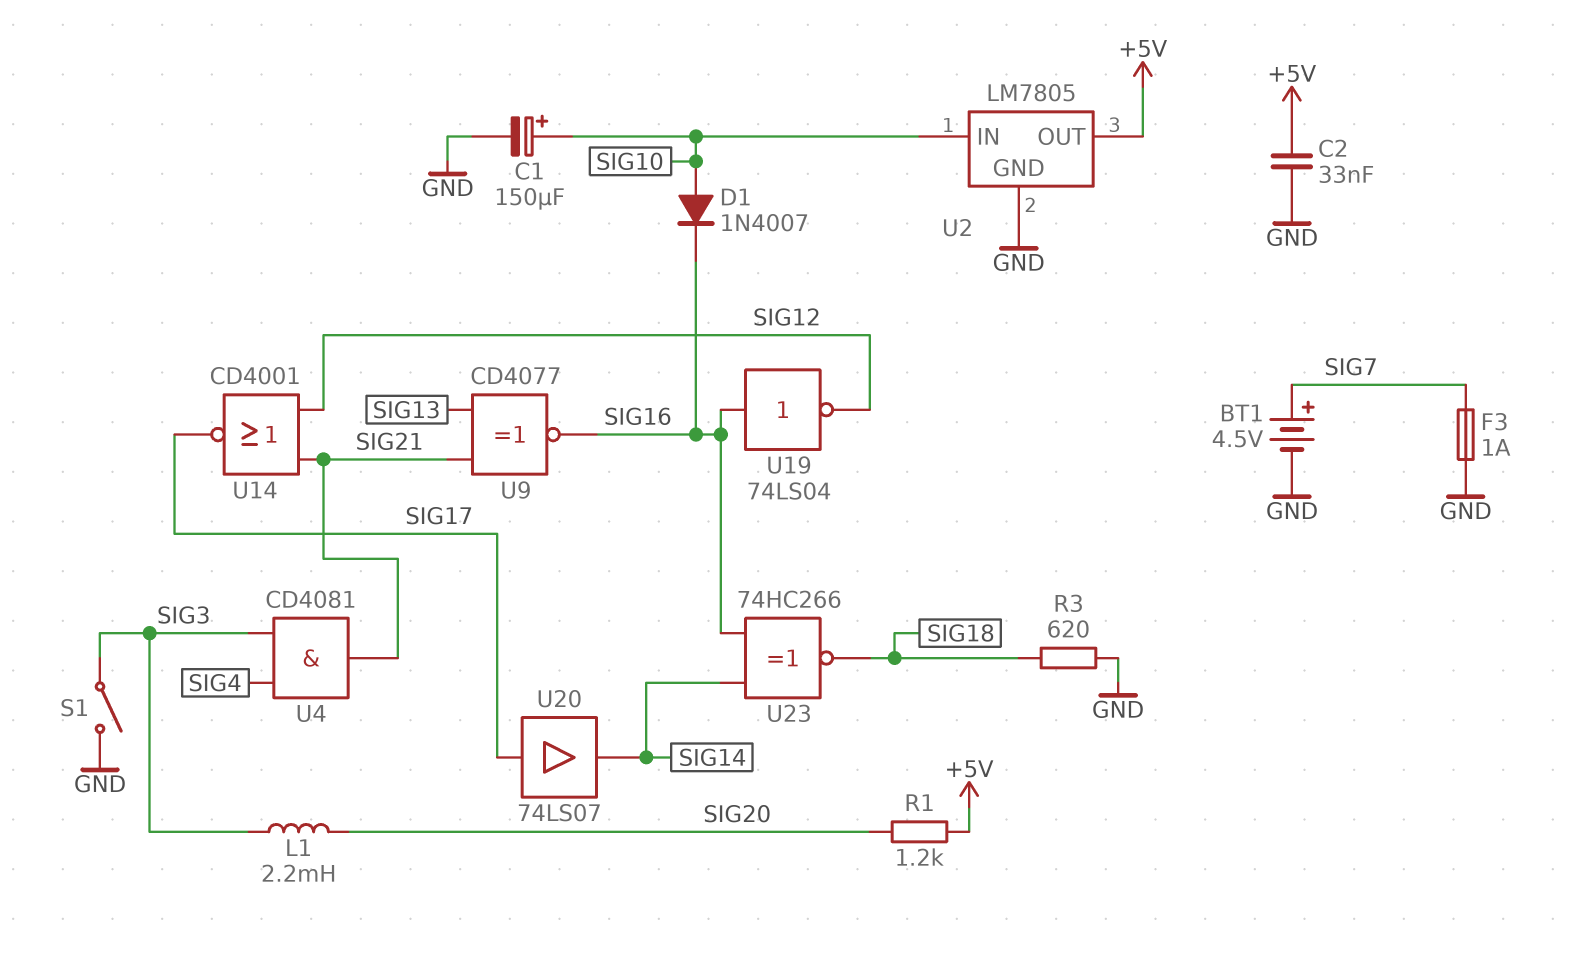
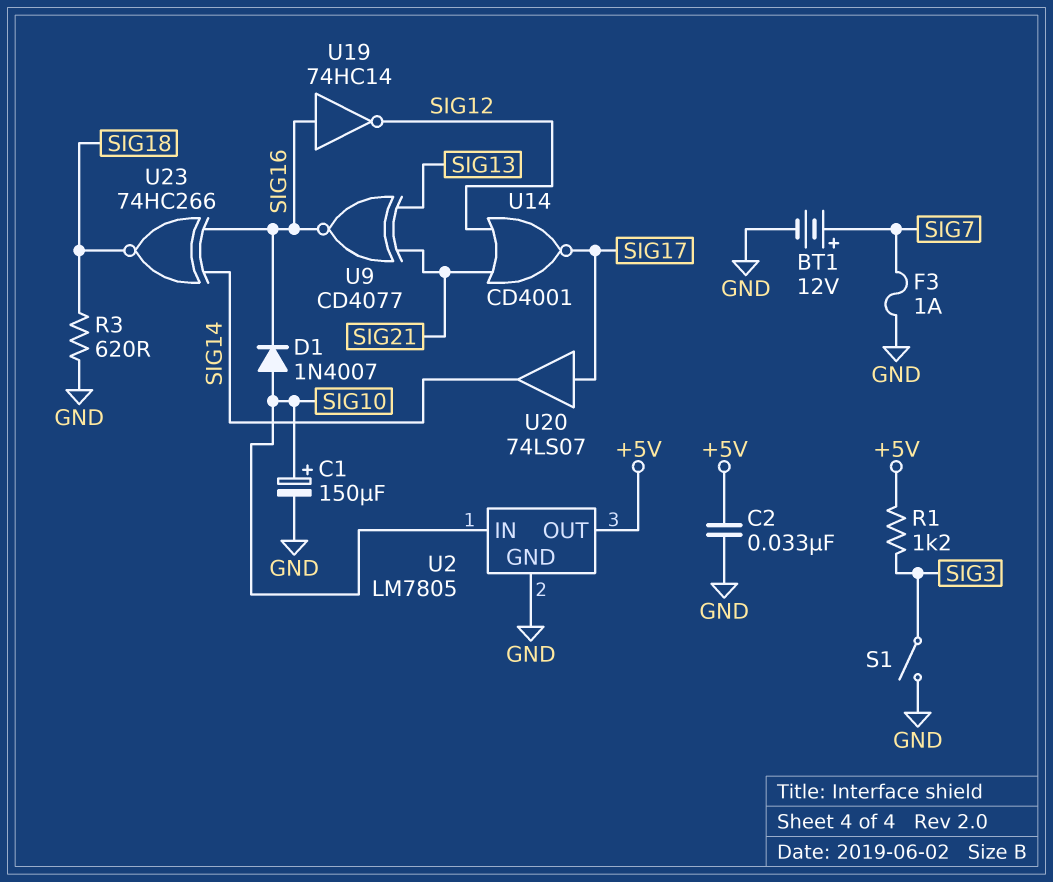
BT1: 4.5V (plus SIG7, minus GND) -> 12V (plus SIG7, minus GND)
L1: 2.2mH (SIG3, SIG20) -> none
R1: 1.2k (+5V, SIG20) -> 1.2k (+5V, SIG3)
U4: AND CD4081 (in SIG3, in SIG4, out SIG21) -> none
U19: NOT 74LS04 (in SIG16, out SIG12) -> NOT 74HC14 (in SIG16, out SIG12)

